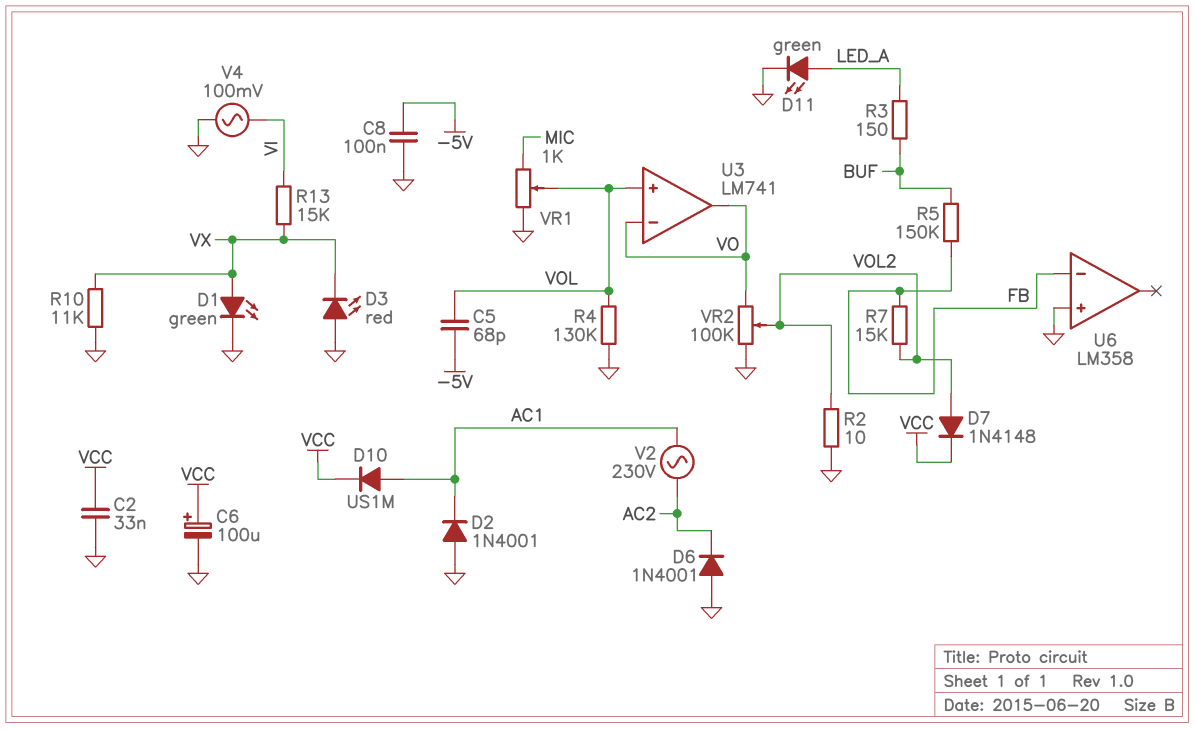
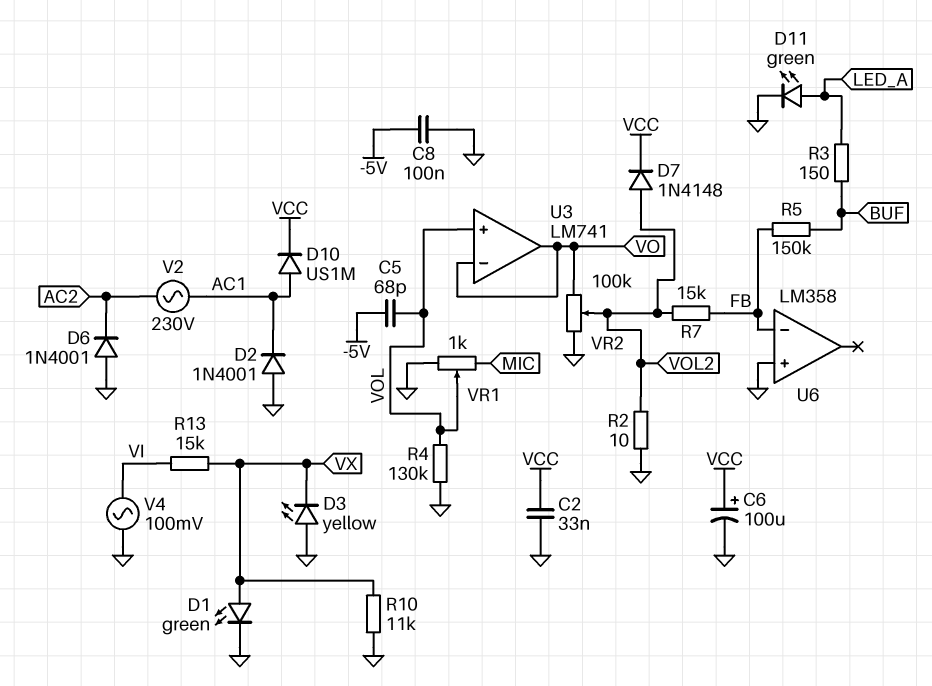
D3: LED red (A GND, K VX) -> LED yellow (A GND, K VX)

